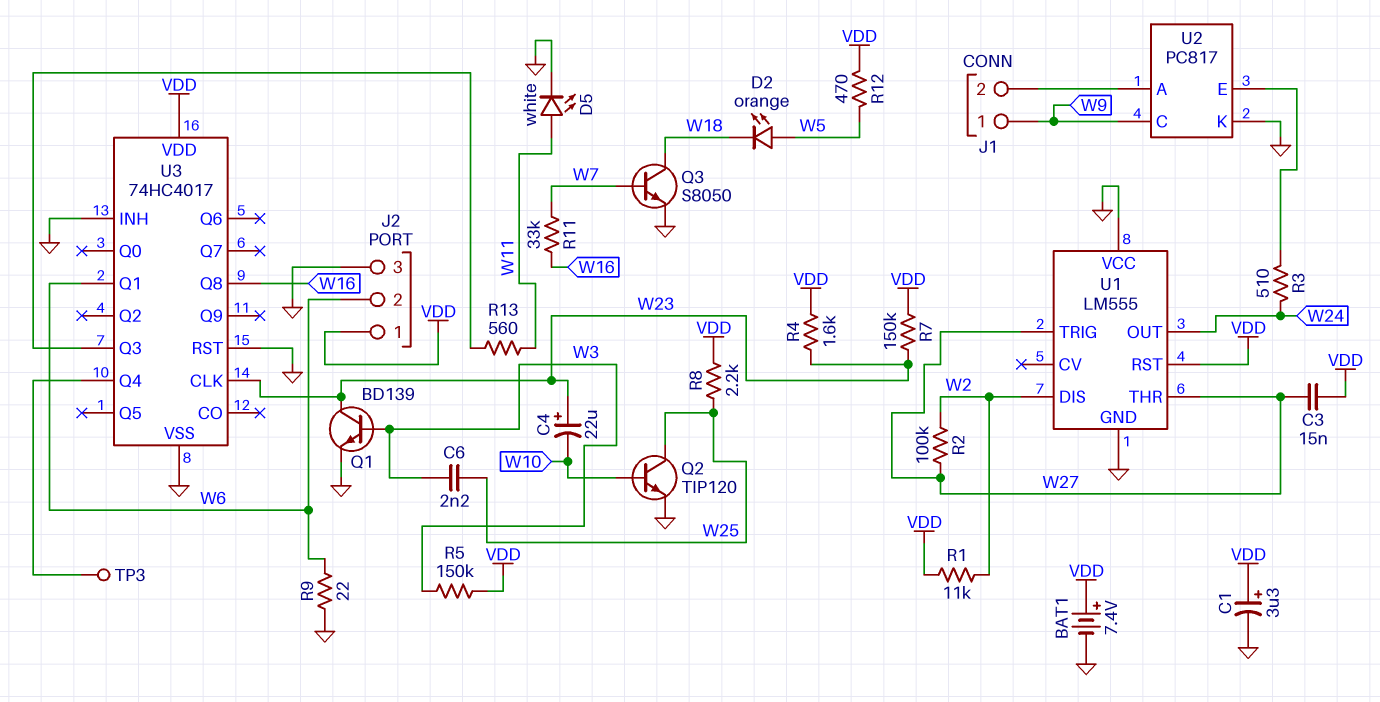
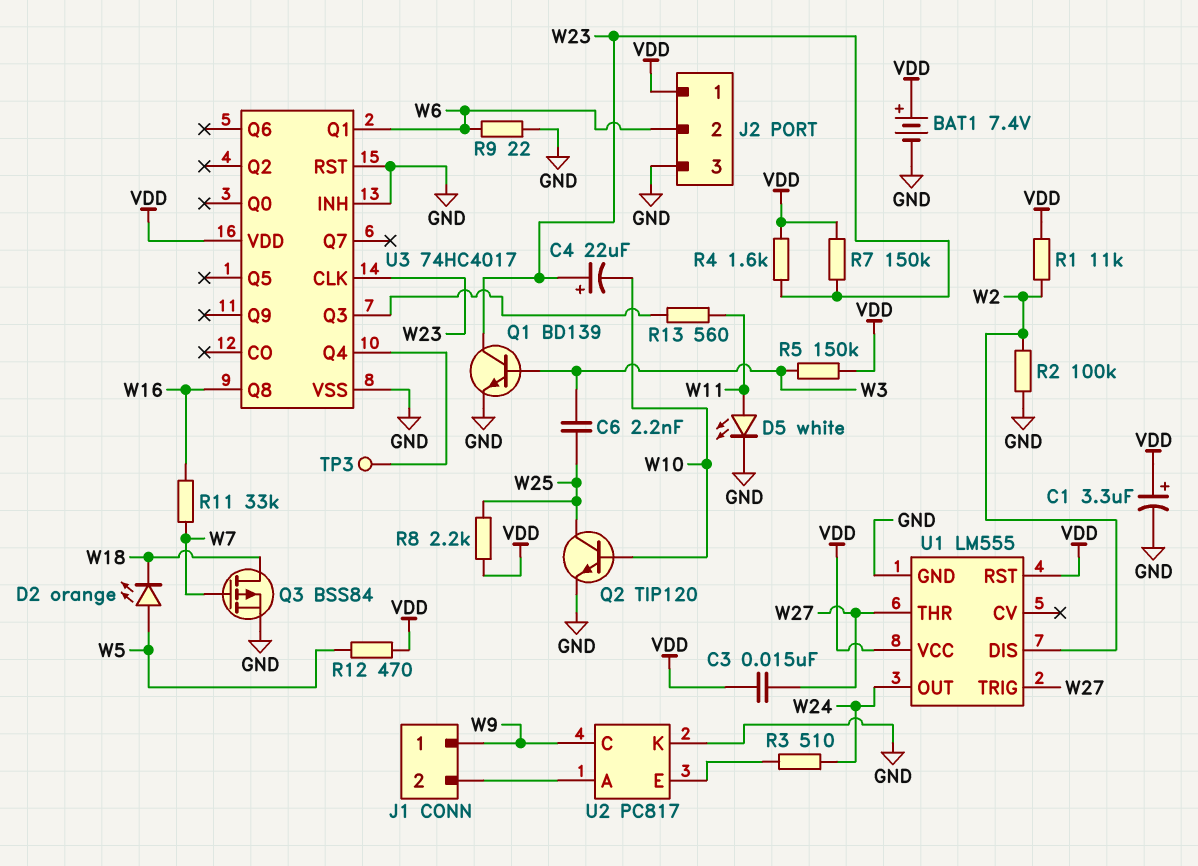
Q3: NPN S8050 (B W7, C W18, E GND) -> PMOS BSS84 (G W7, D W18, S GND)
R2: 100k (W2, W27) -> 100k (GND, W2)
U1 pin VCC: GND -> VDD

